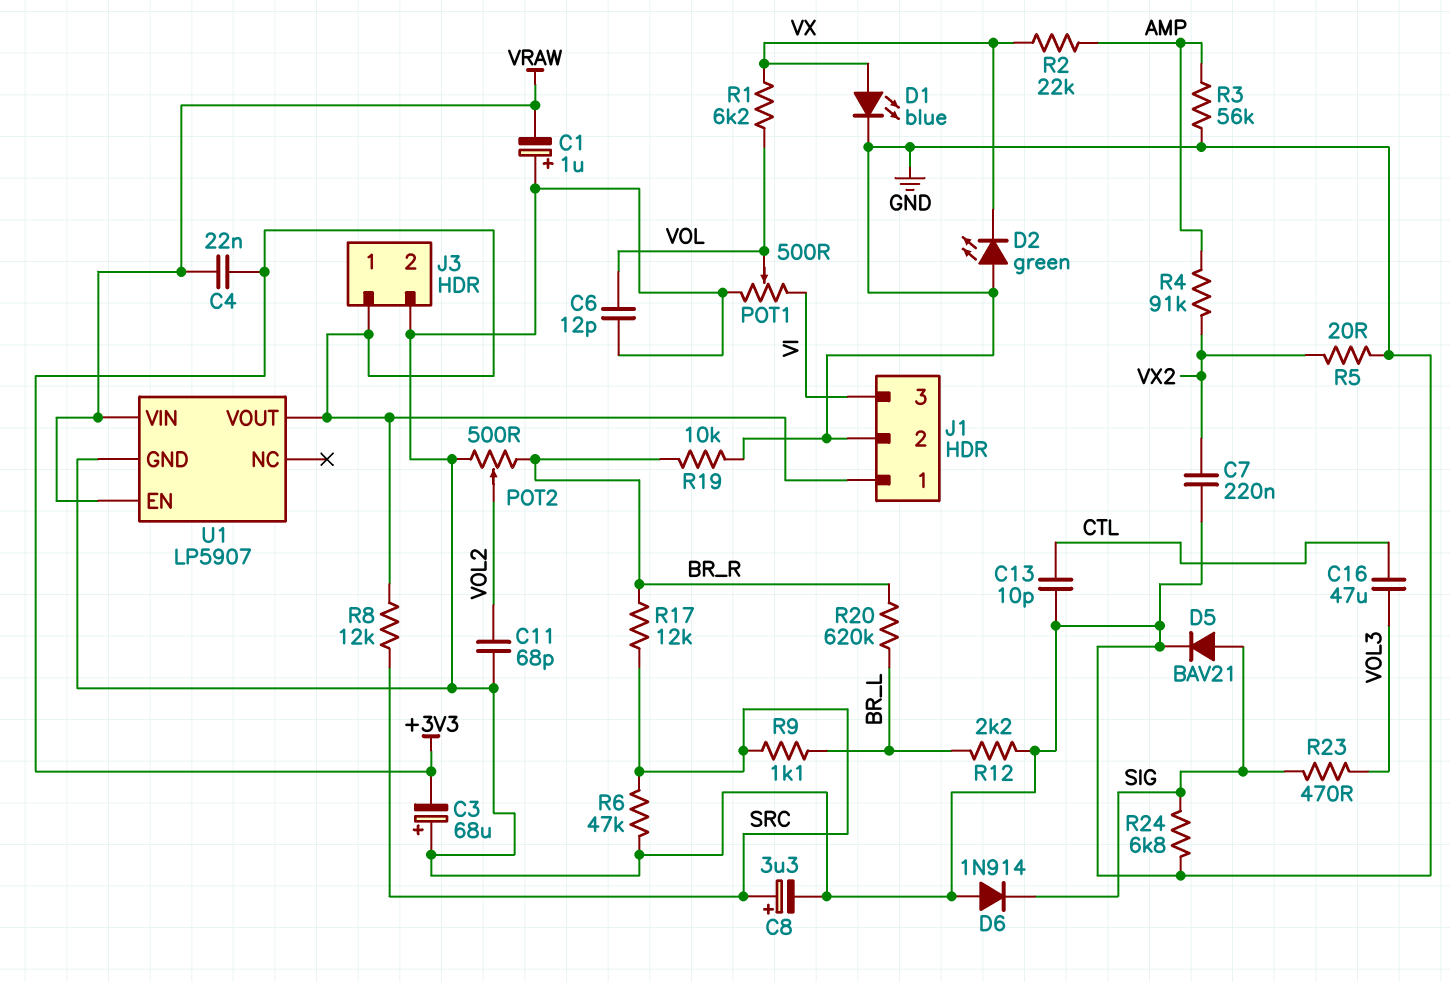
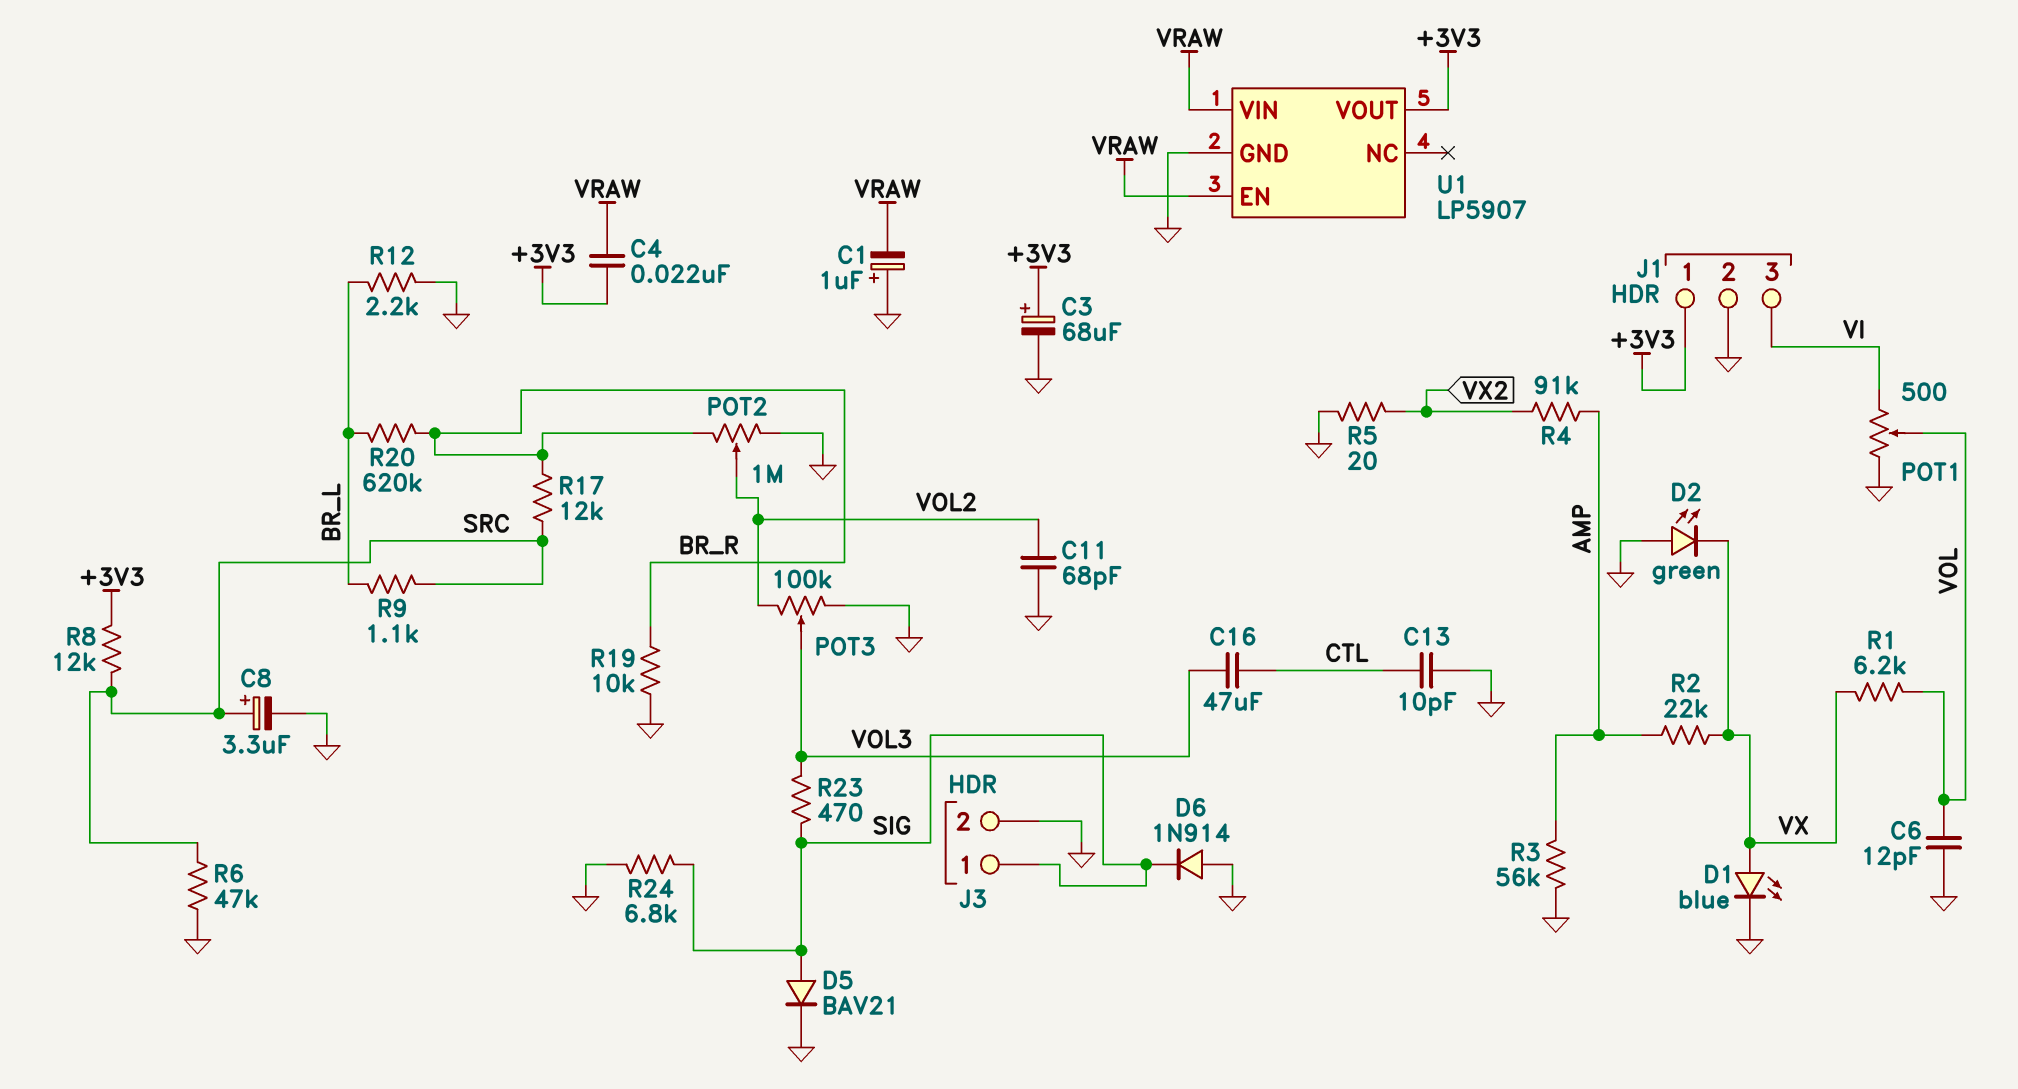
C3: 68uF (plus GND, minus +3V3) -> 68uF (plus +3V3, minus GND)
C7: 220nF (GND, VX2) -> none
J3 pin 1: +3V3 -> SIG
POT2: 500 (BR_R, GND, wiper VOL2) -> 1M (BR_R, GND, wiper VOL2)
POT3: none -> 100k (GND, VOL2, wiper VOL3)

